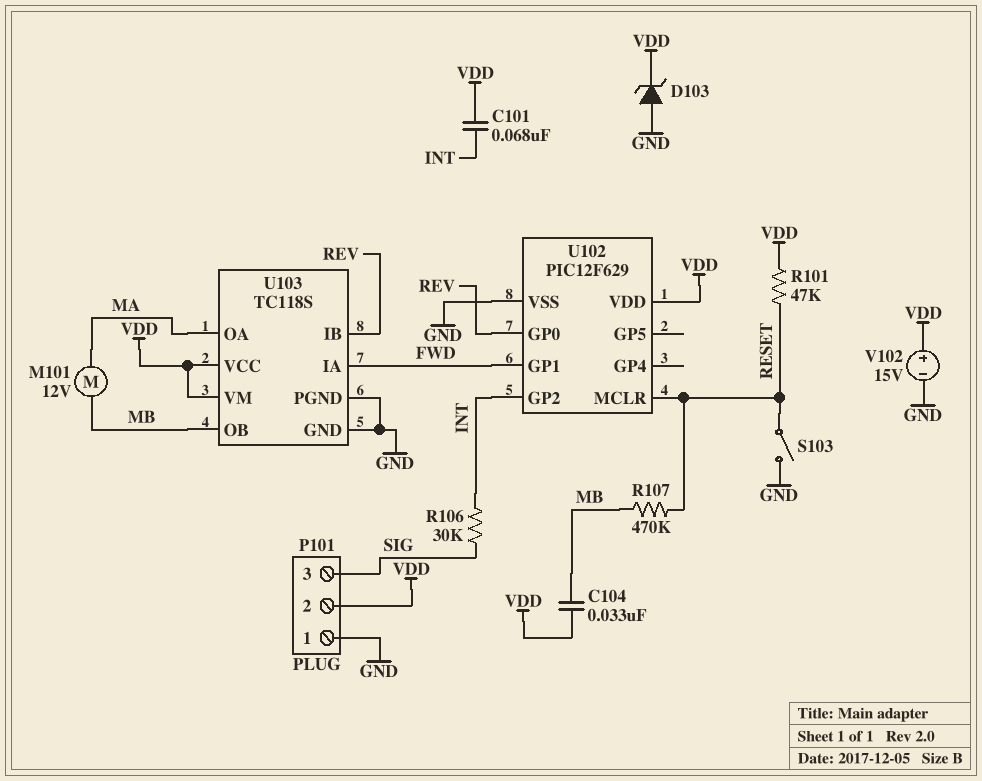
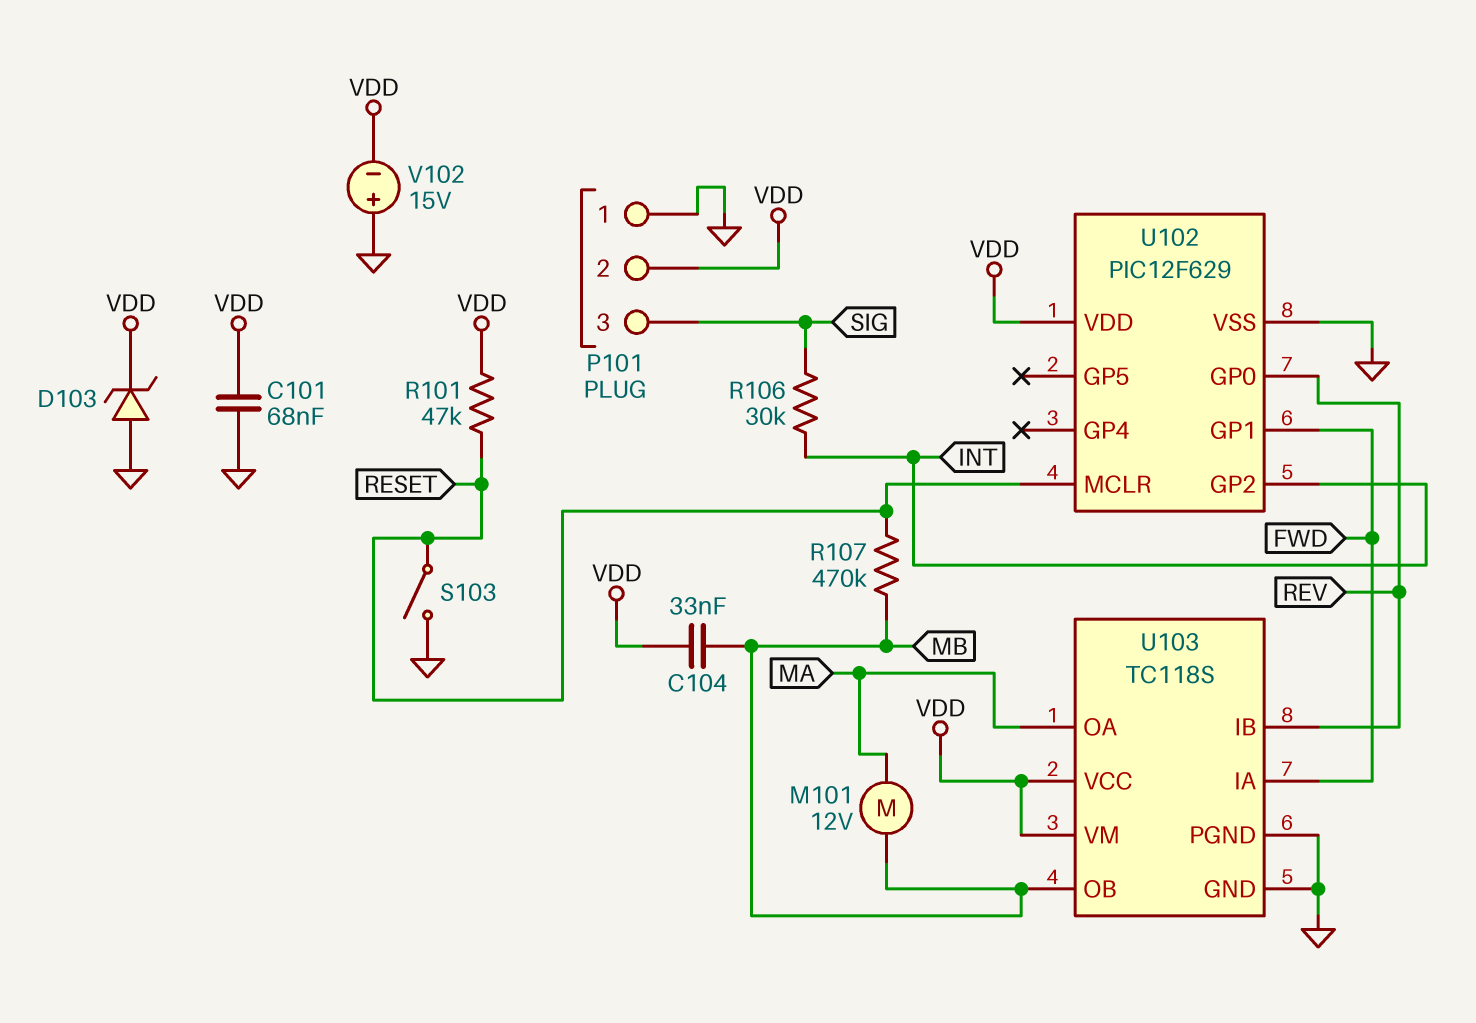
C101: 68nF (INT, VDD) -> 68nF (GND, VDD)
V102: 15V (plus VDD, minus GND) -> 15V (plus GND, minus VDD)

